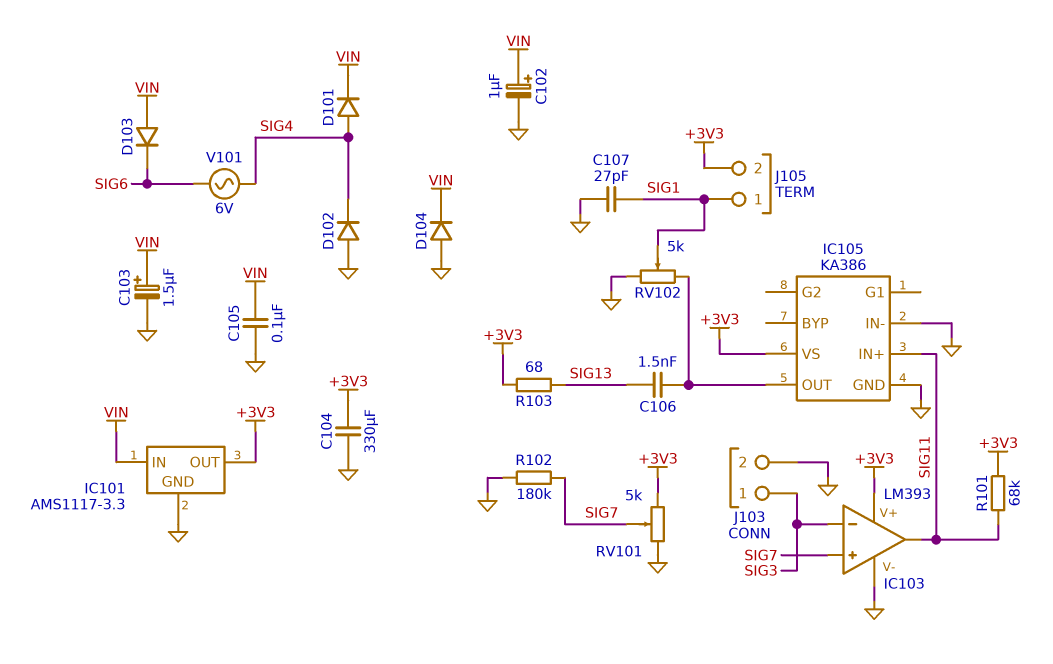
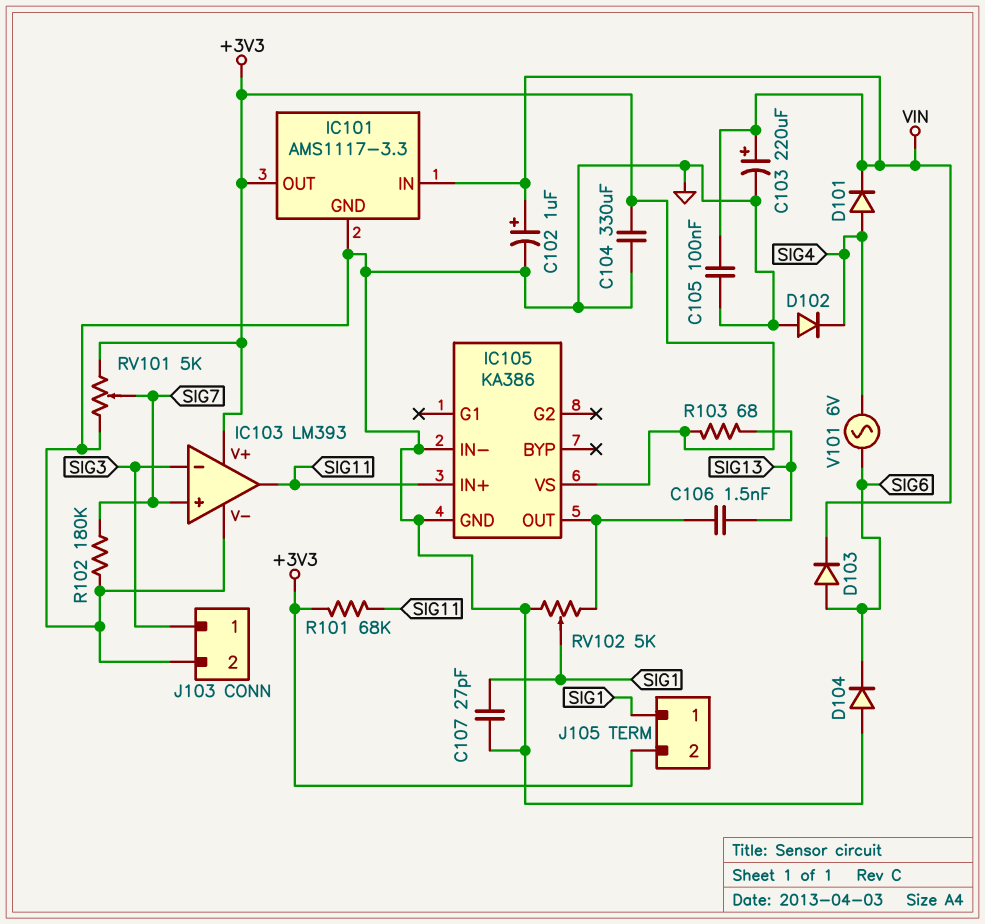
C103: 1.5uF (plus VIN, minus GND) -> 220uF (plus VIN, minus GND)
D103: diode (A VIN, K SIG6) -> diode (A SIG6, K VIN)
D104: diode (A GND, K VIN) -> diode (A GND, K SIG6)

